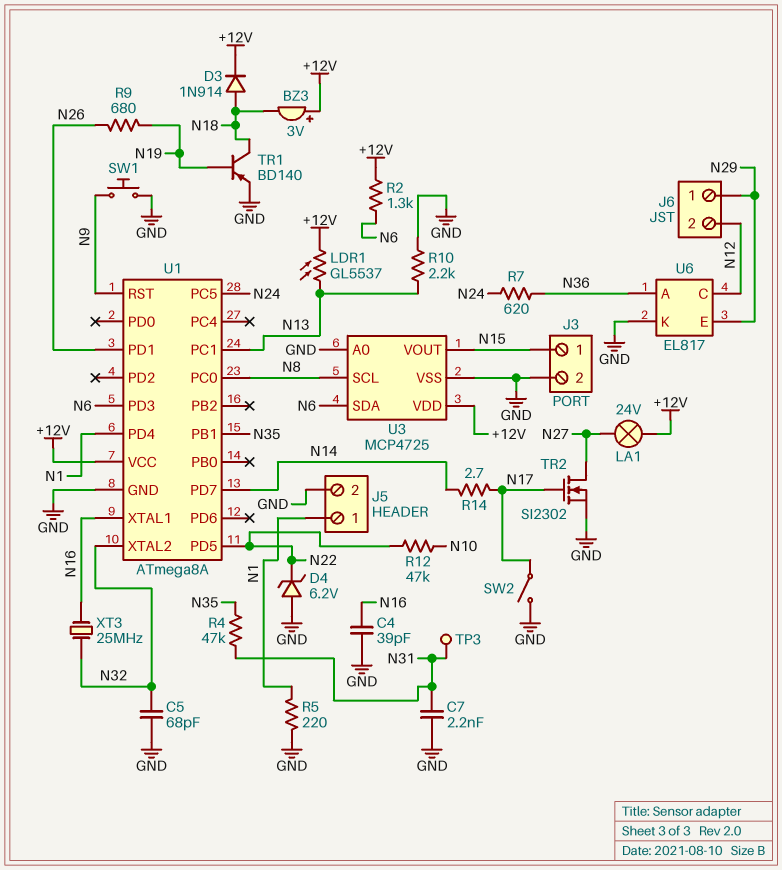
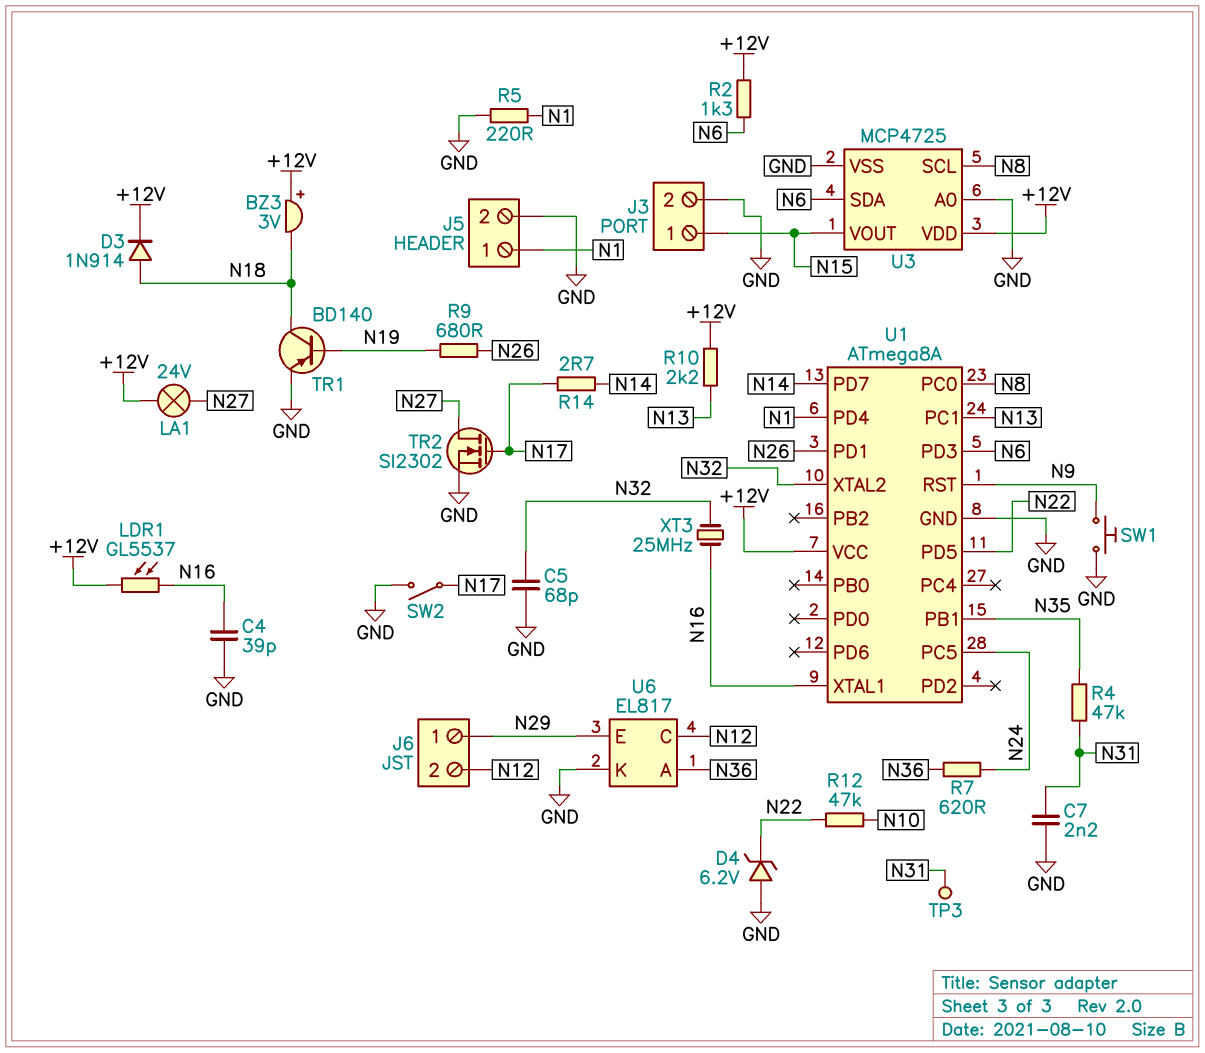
LDR1: GL5537 (+12V, N13) -> GL5537 (+12V, N16)
R10: 2.2k (GND, N13) -> 2.2k (+12V, N13)

